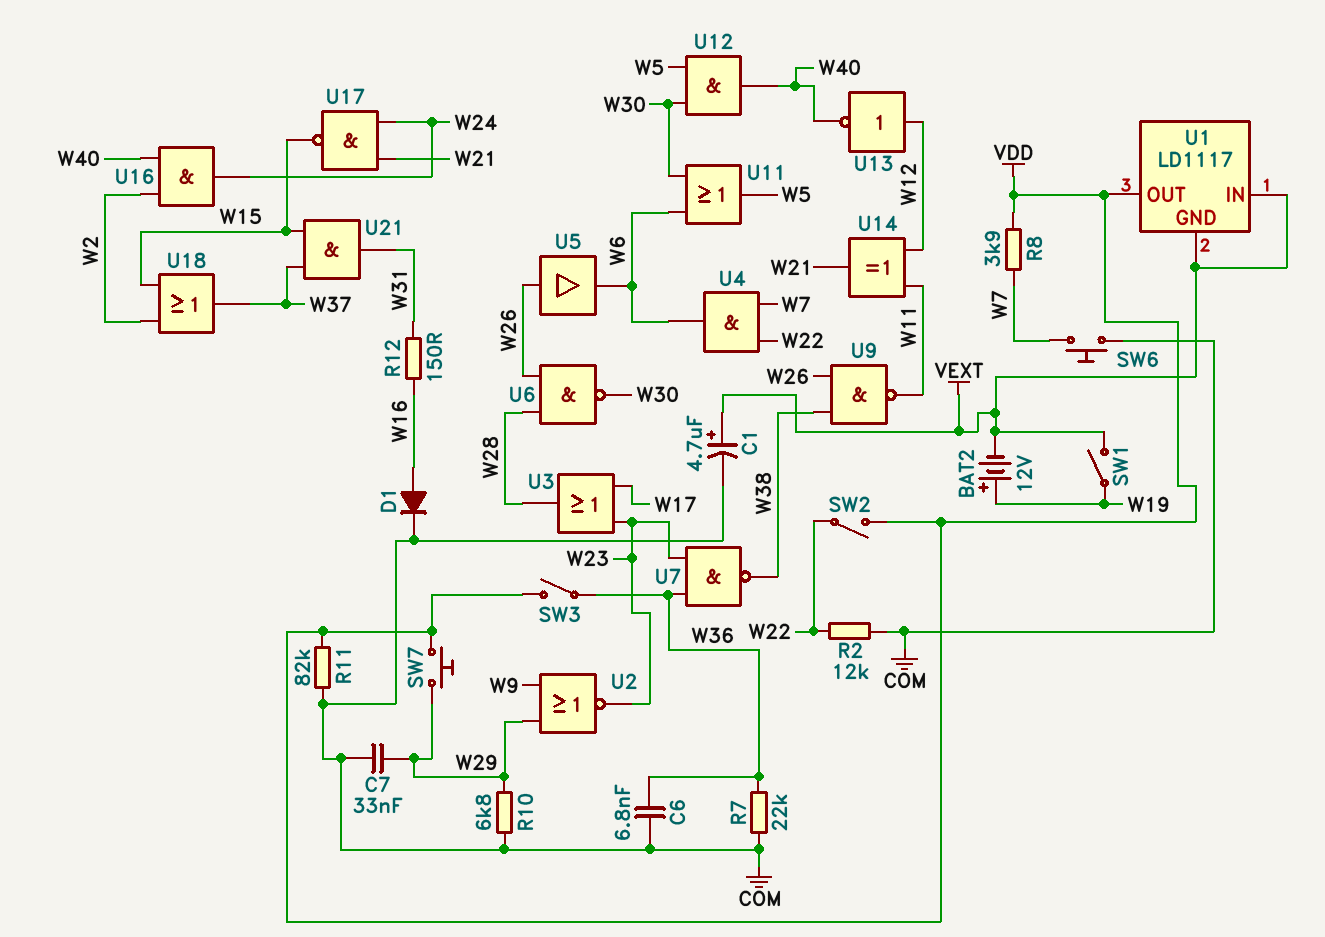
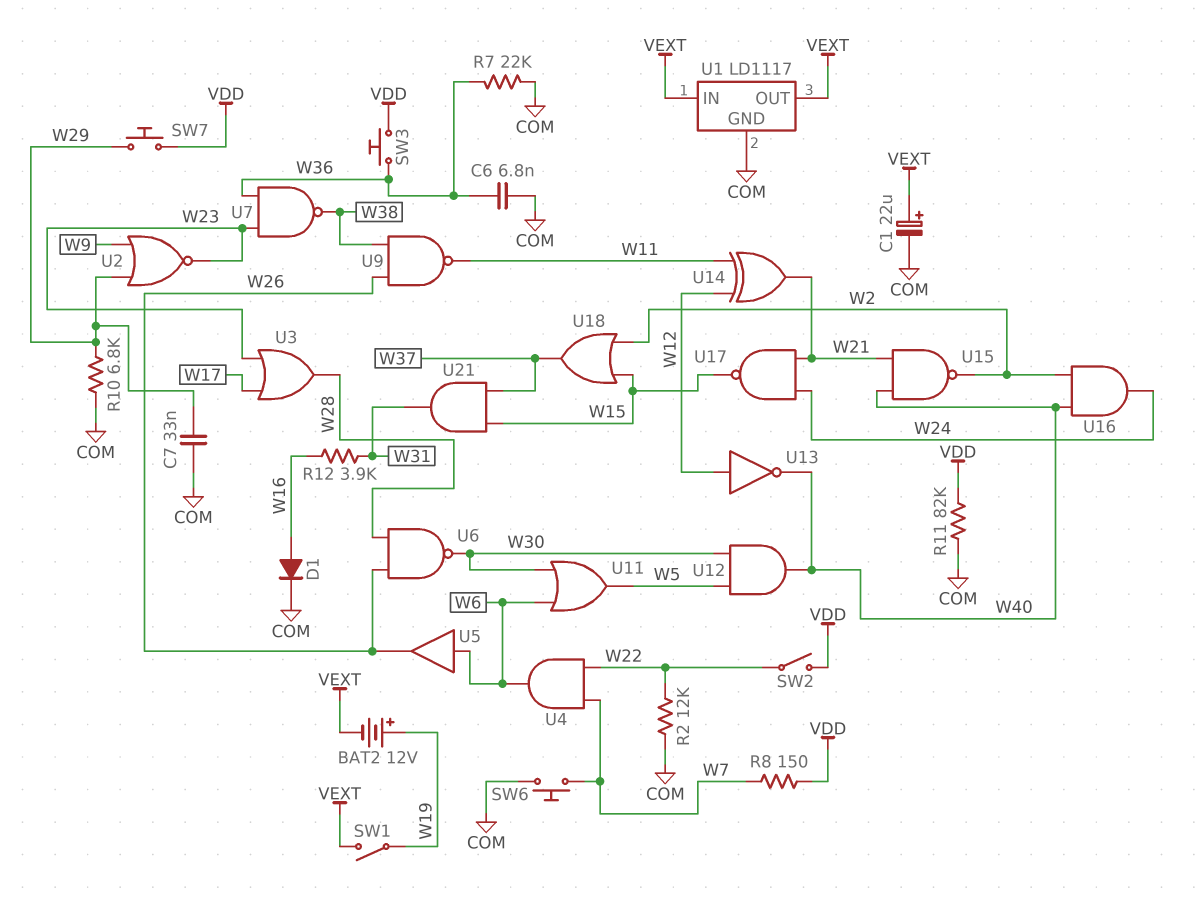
C1: 4.7uF (plus VEXT, minus COM) -> 22uF (plus VEXT, minus COM)
R8: 3.9k (VDD, W7) -> 150 (VDD, W7)
R12: 150 (W16, W31) -> 3.9k (W16, W31)
SW3: switch (VDD, W36) -> button (VDD, W36)
U1 pin GND: VEXT -> COM
U1 pin OUT: VDD -> VEXT
U5: buffer (in W26, out W6) -> buffer (in W6, out W26)
U15: none -> NAND (in W21, in W40, out W2)

